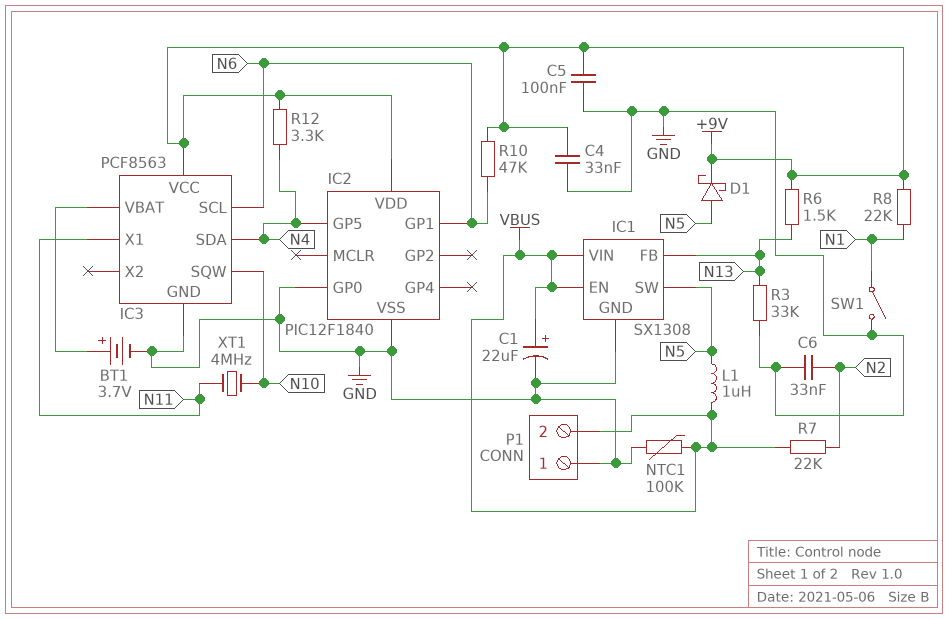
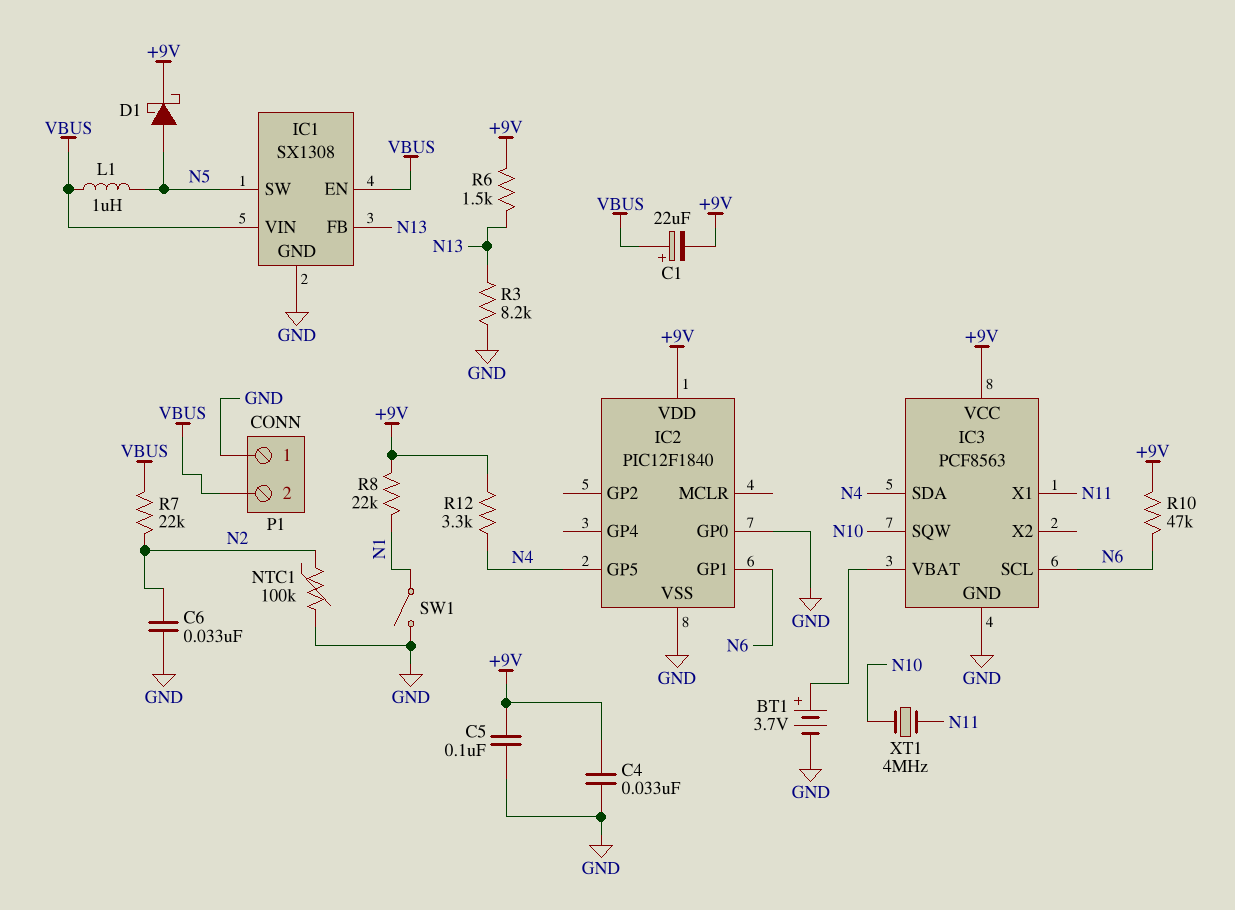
C1: 22uF (plus VBUS, minus GND) -> 22uF (plus VBUS, minus +9V)
NTC1: 100k (GND, VBUS) -> 100k (GND, N2)
R3: 33k (GND, N13) -> 8.2k (GND, N13)

